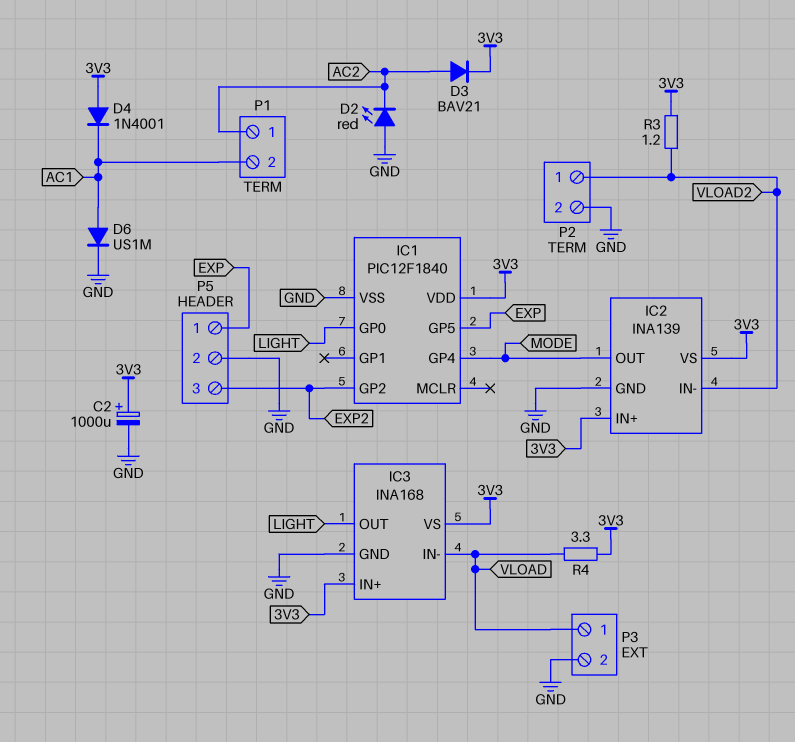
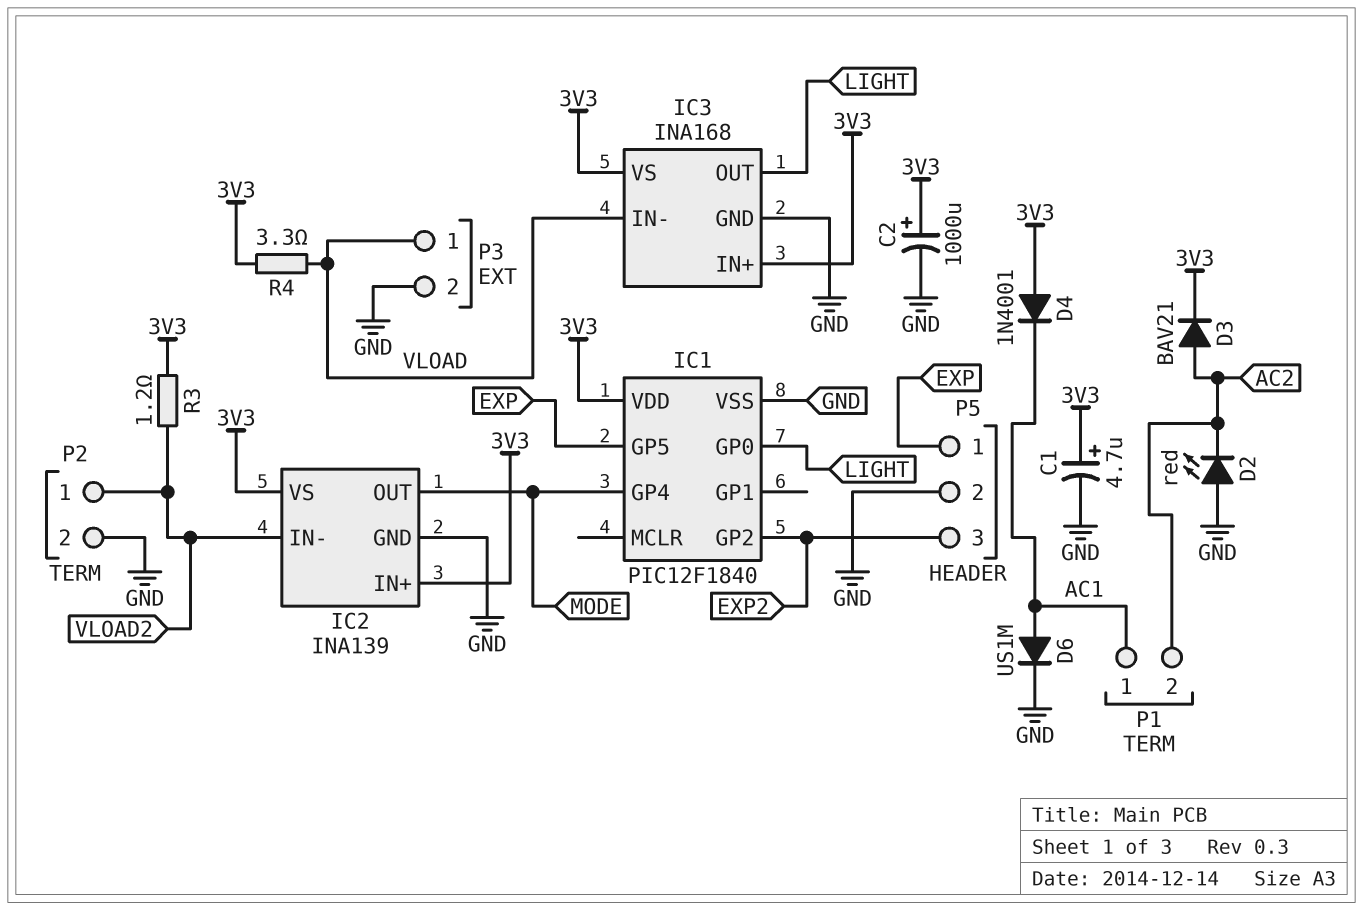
C1: none -> 4.7uF (plus 3V3, minus GND)
P1 pin 1: AC2 -> AC1
P1 pin 2: AC1 -> AC2

